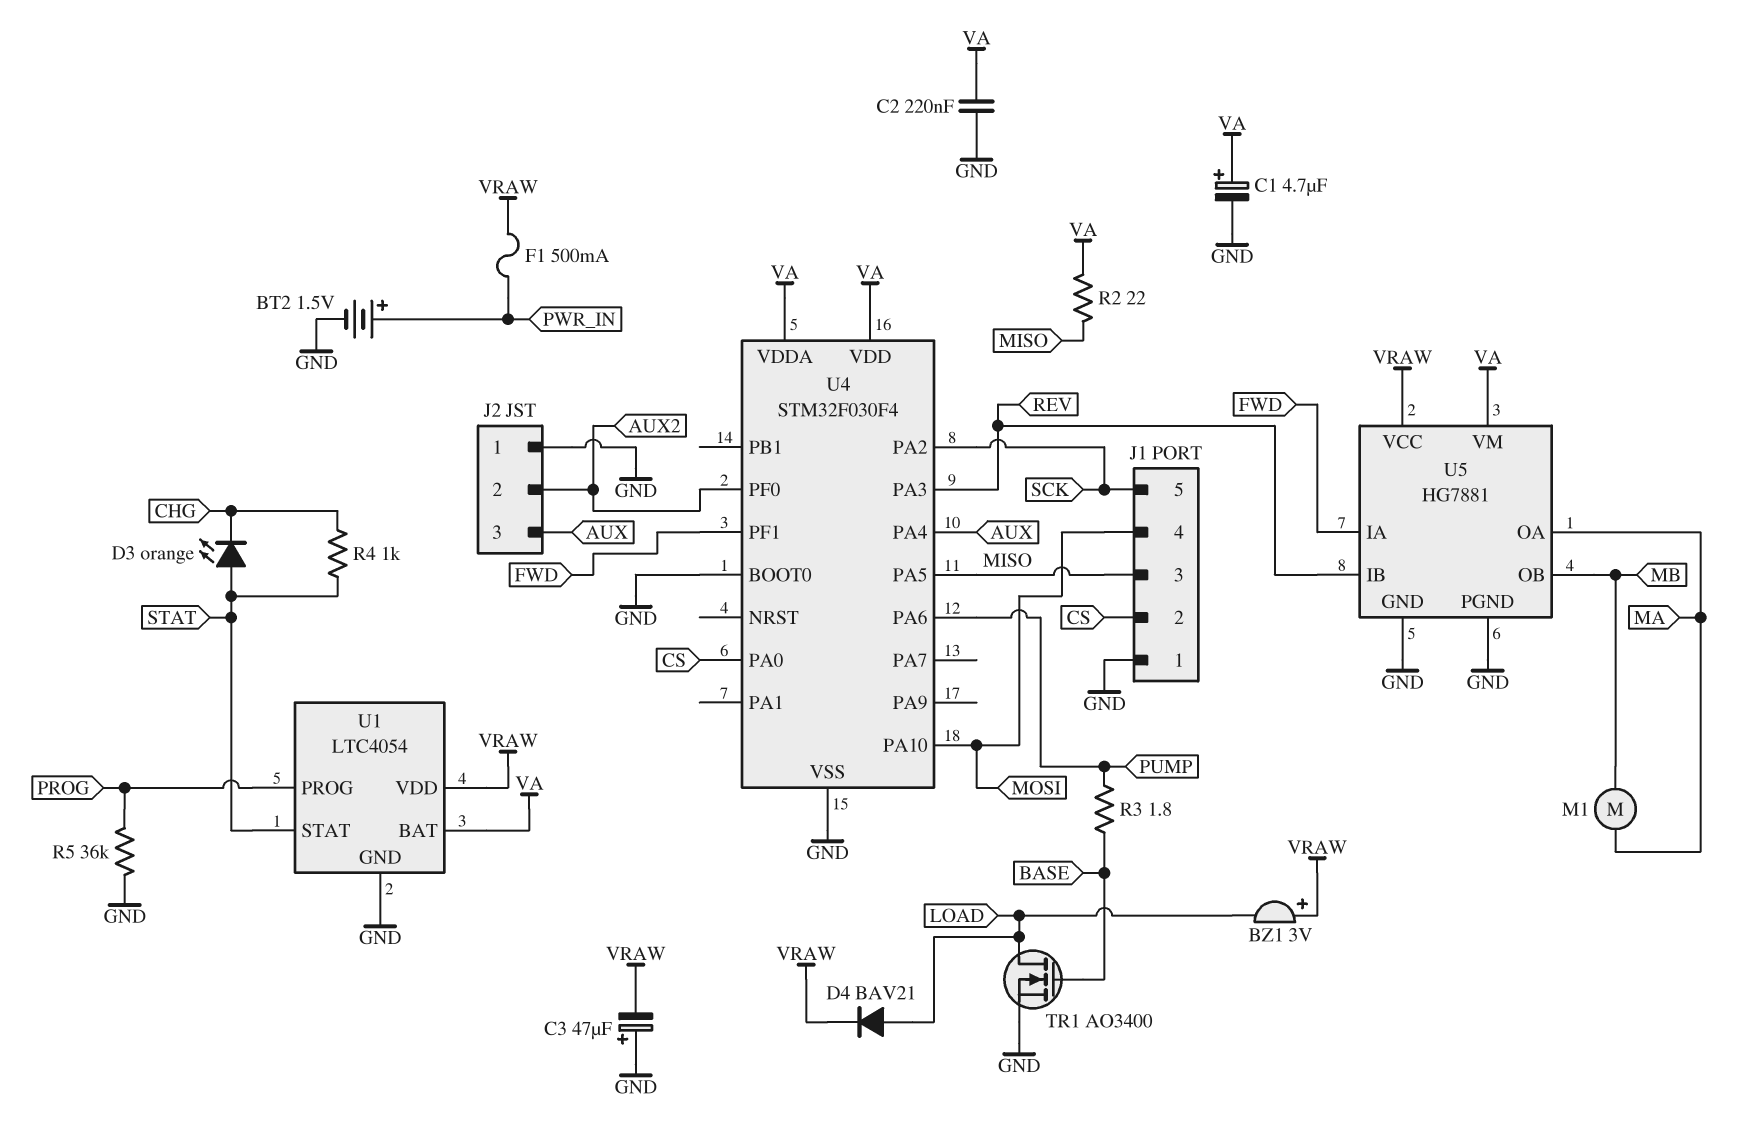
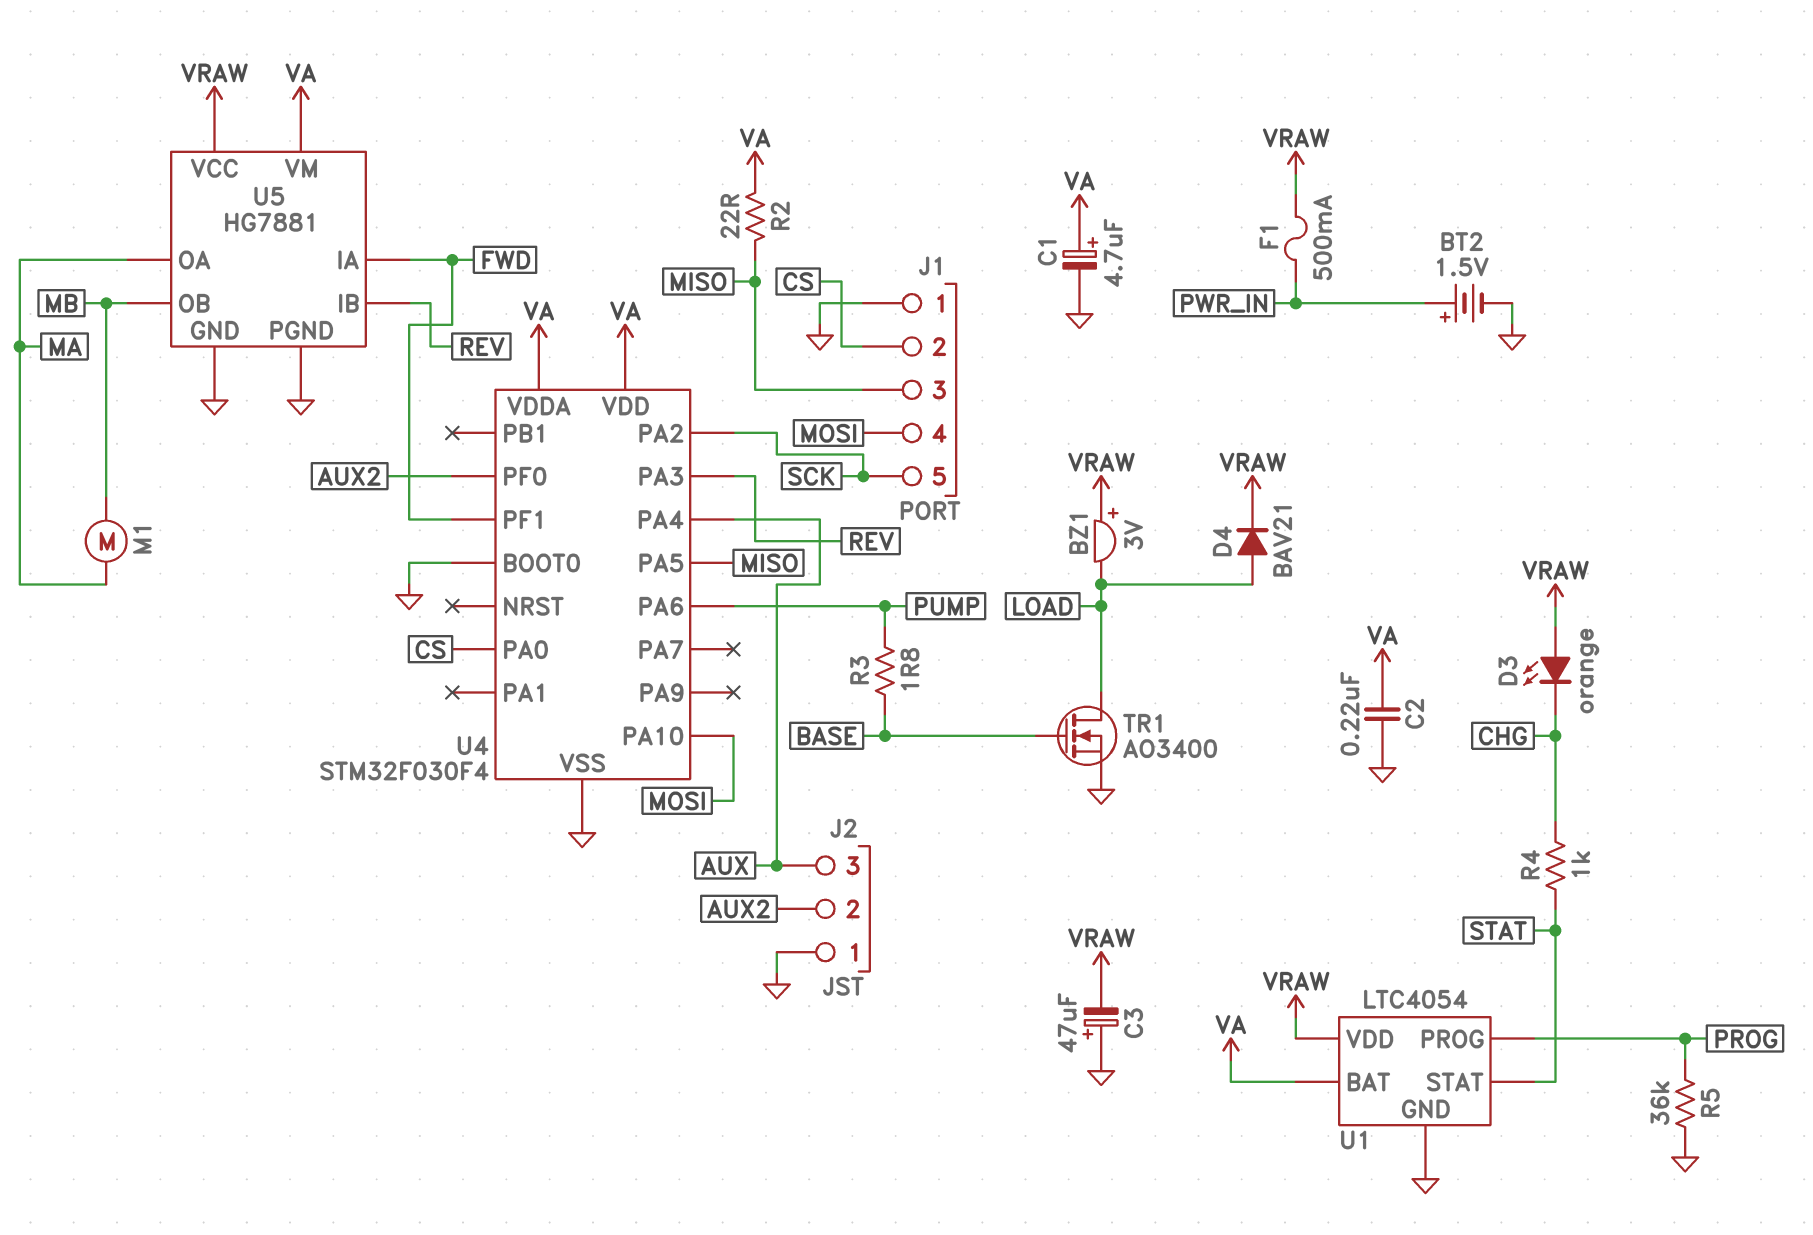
D3: LED orange (A STAT, K CHG) -> LED orange (A VRAW, K CHG)

